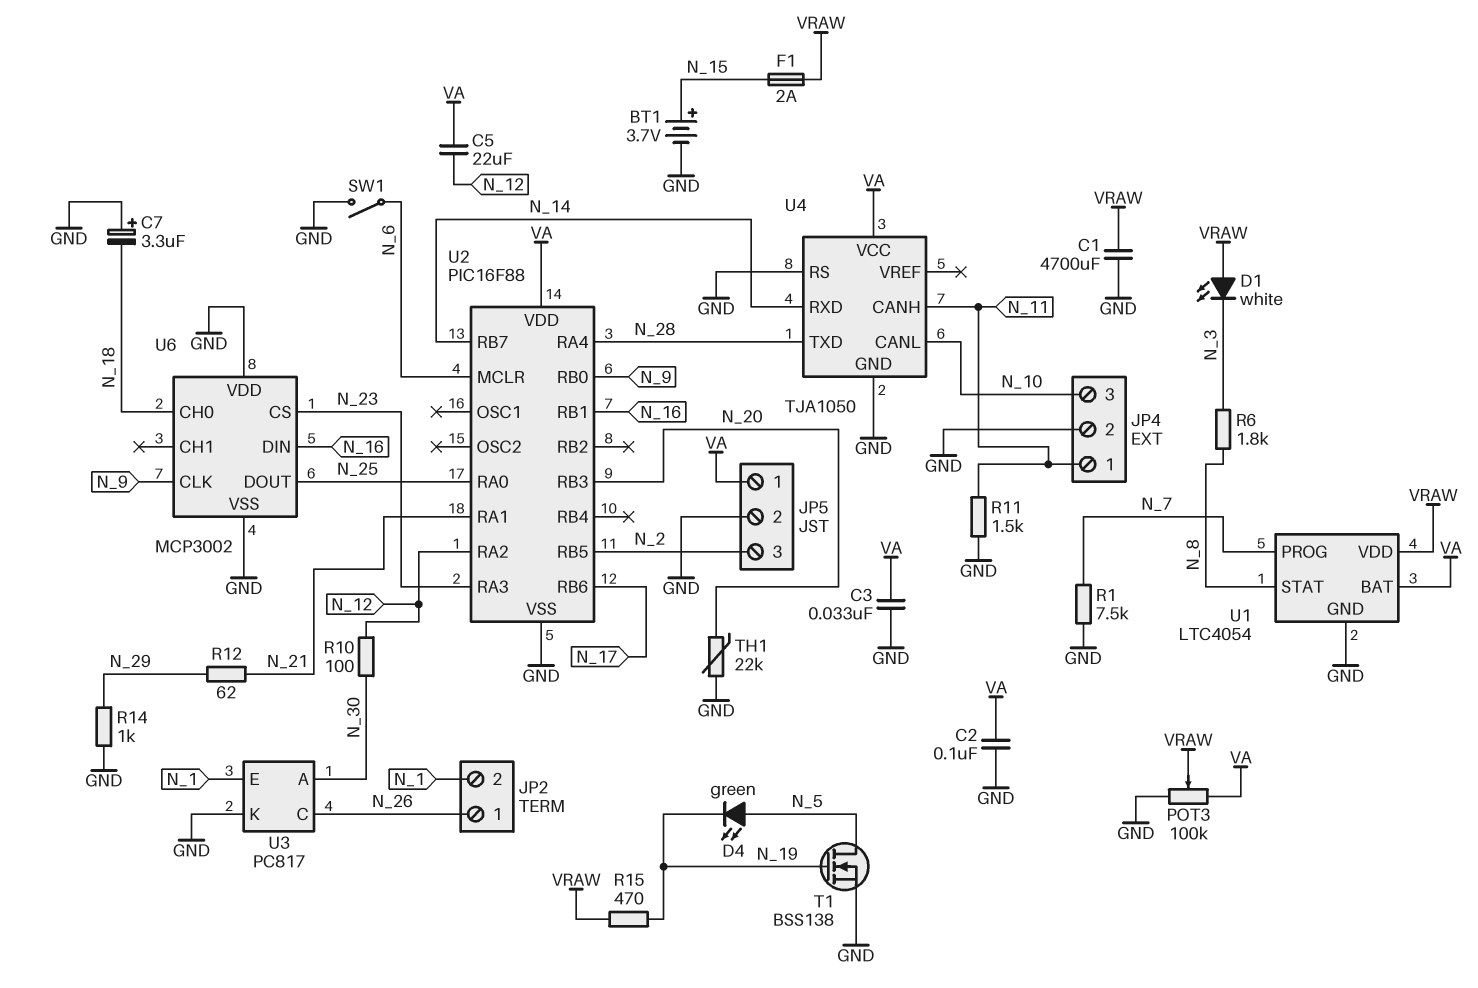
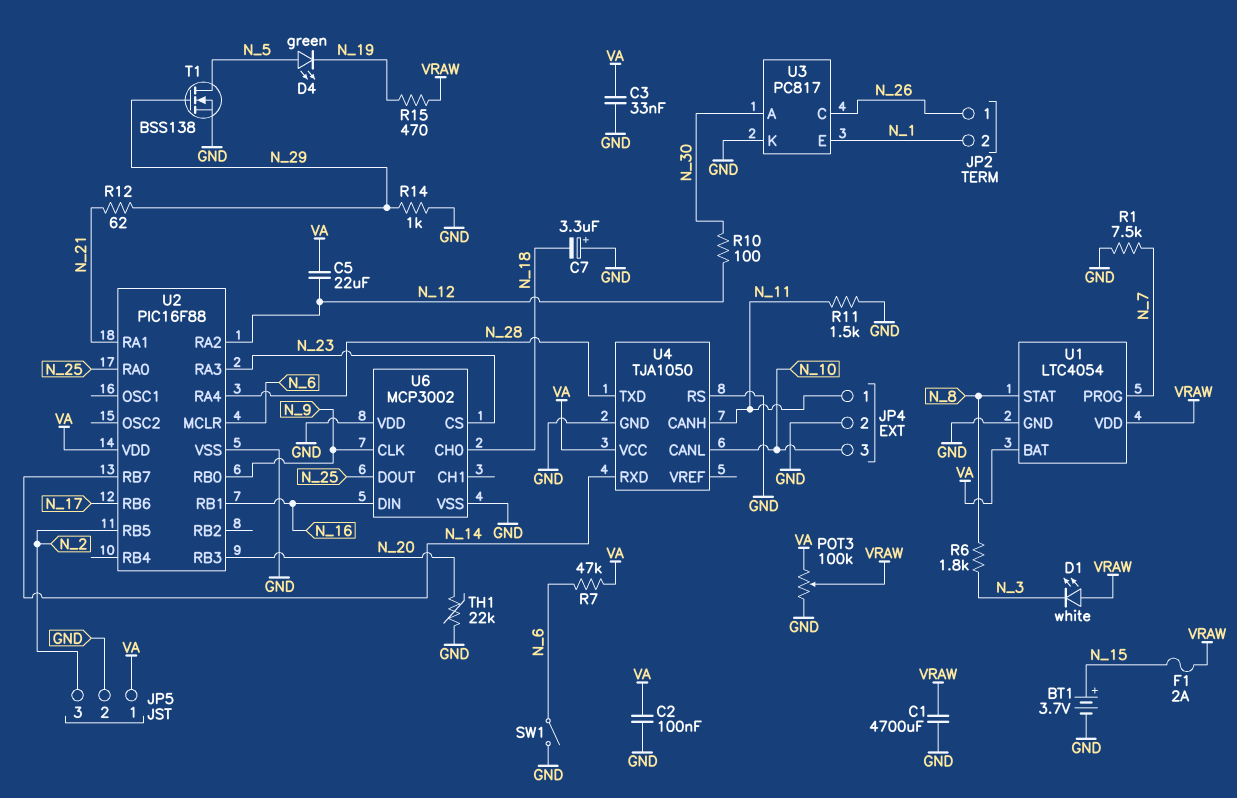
R7: none -> 47k (N_6, VA)
T1: NMOS BSS138 (G N_19, D N_5, S GND) -> NMOS BSS138 (G N_29, D N_5, S GND)

